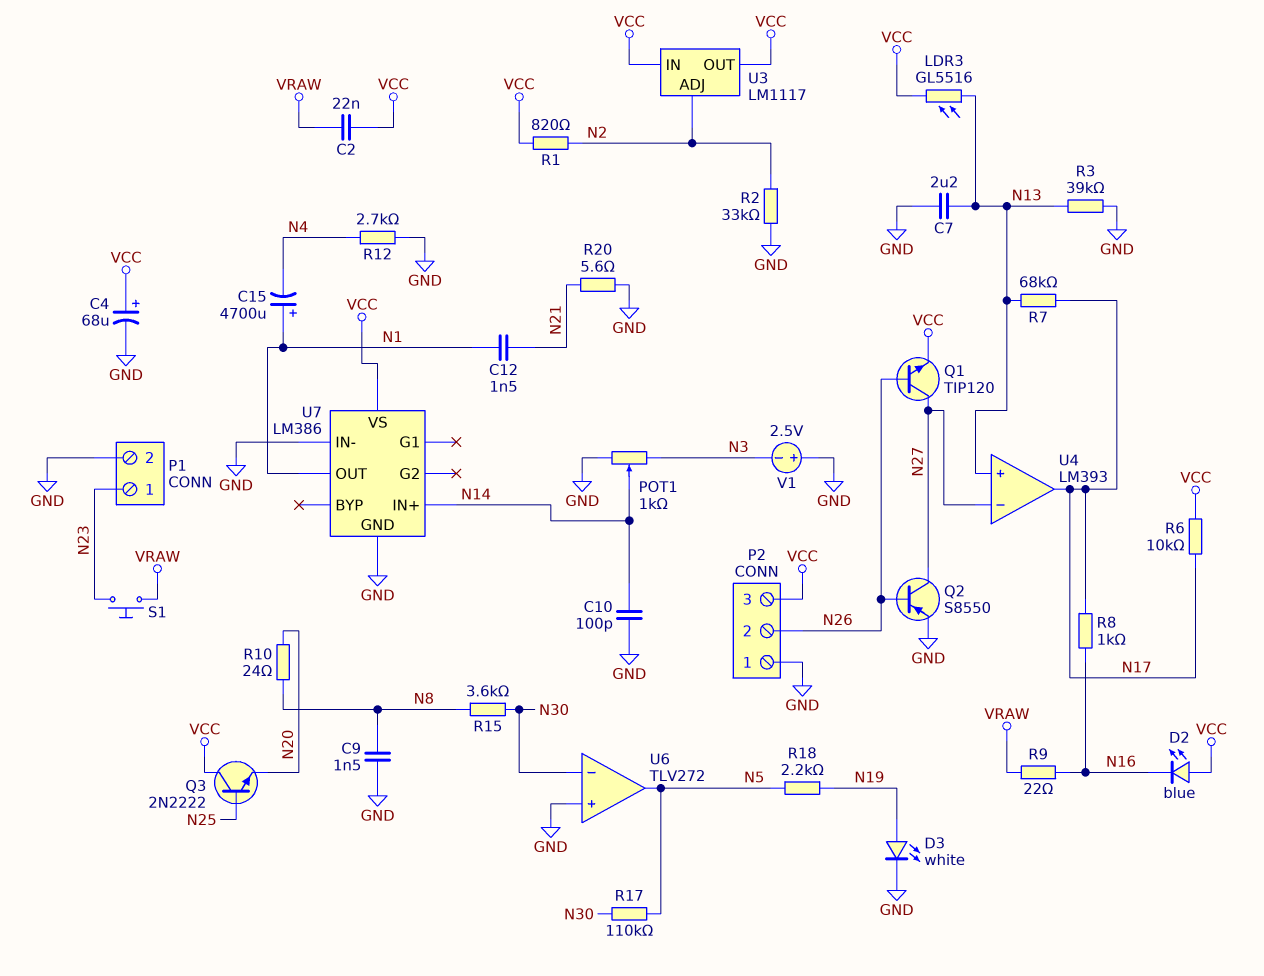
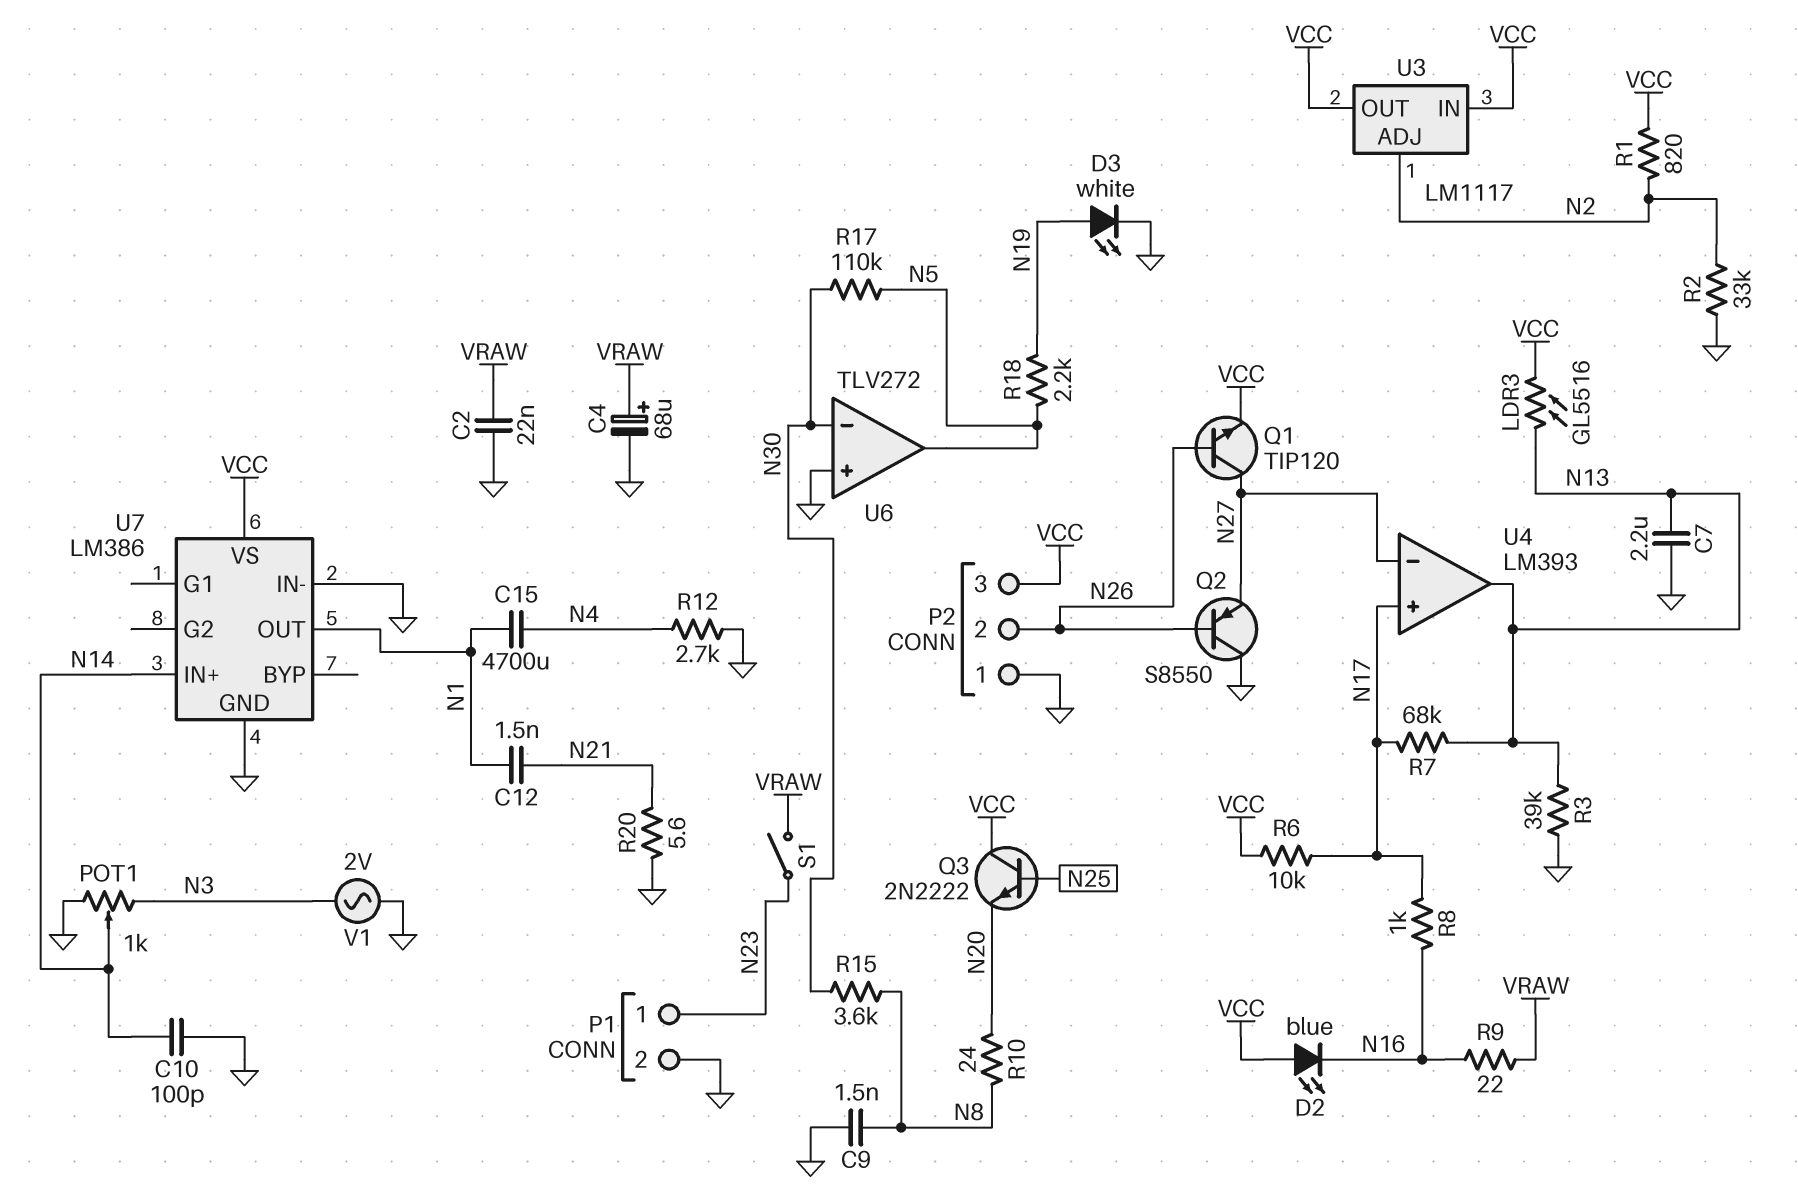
C2: 22nF (VCC, VRAW) -> 22nF (GND, VRAW)
C4: 68uF (plus VCC, minus GND) -> 68uF (plus VRAW, minus GND)
C15: 4700uF (plus N1, minus N4) -> 4700uF (N1, N4)
Q2: PNP S8550 (B N26, C N27, E GND) -> PNP S8550 (B N26, C GND, E N27)
S1: button (N23, VRAW) -> switch (N23, VRAW)
U4 pin in+: N13 -> N17
U4 pin out: N17 -> N13
V1: 2.5V (plus GND, minus N3) -> AC 2V (GND, N3)

